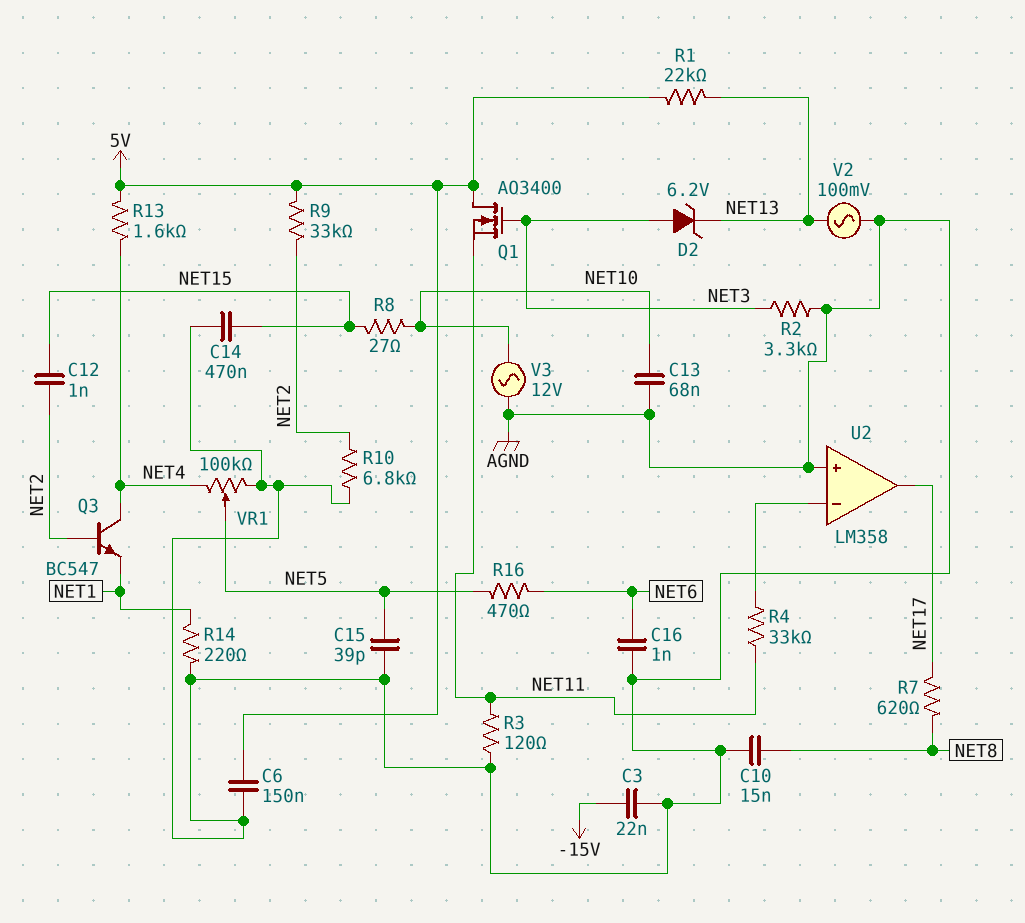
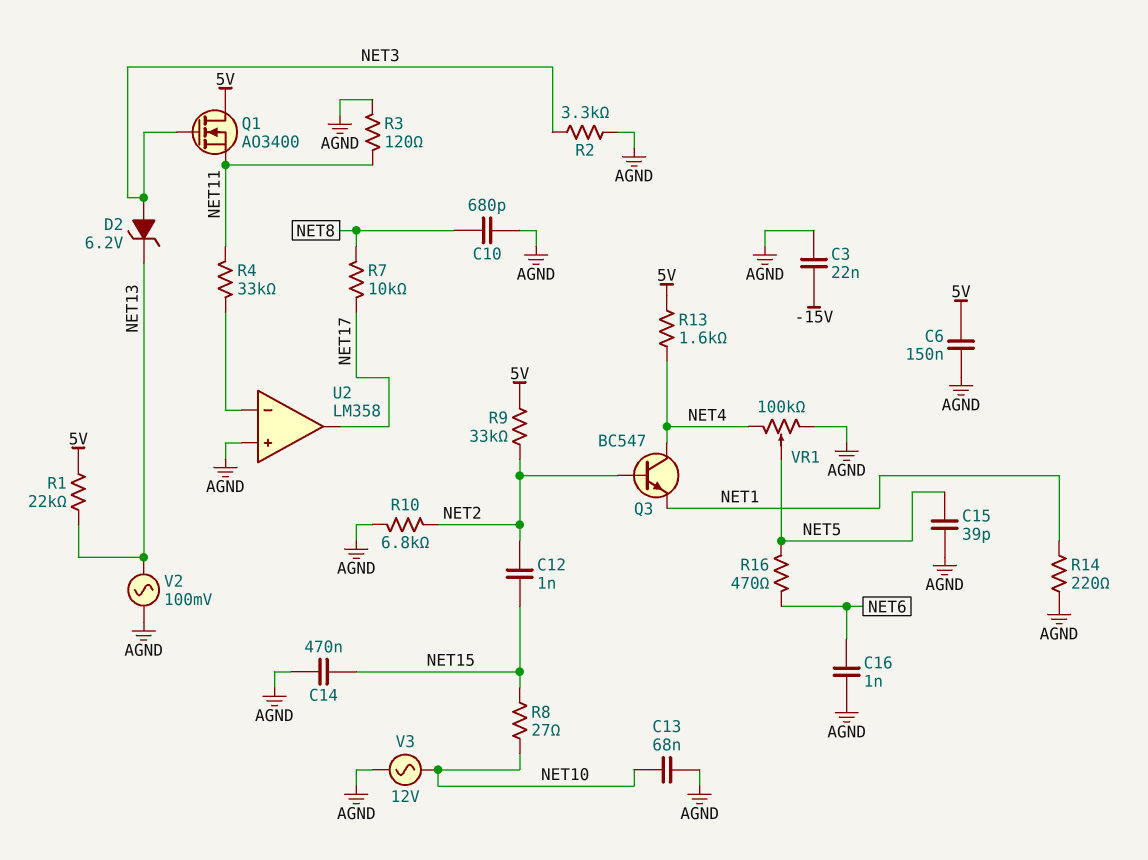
C10: 15nF (AGND, NET8) -> 680pF (AGND, NET8)
R7: 620 (NET8, NET17) -> 10k (NET8, NET17)

